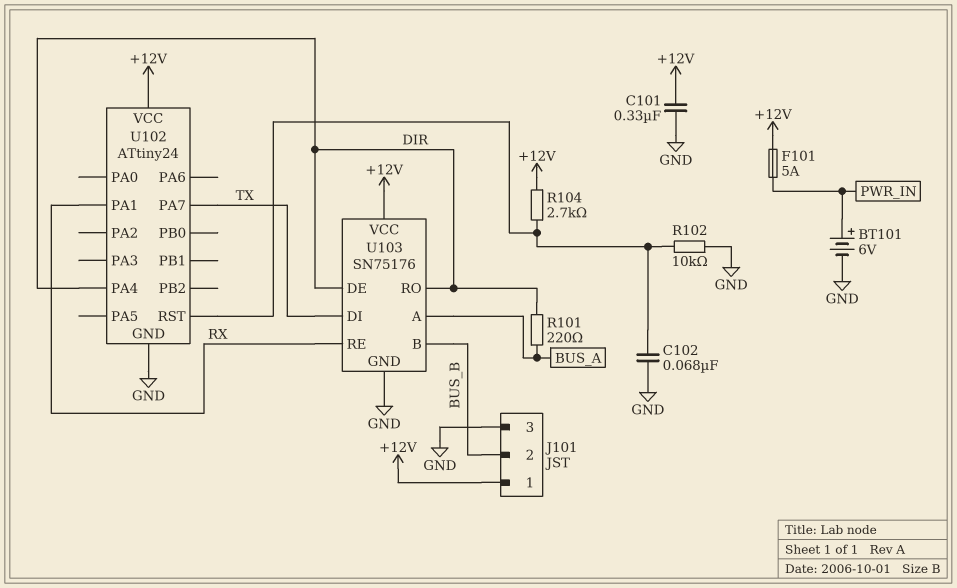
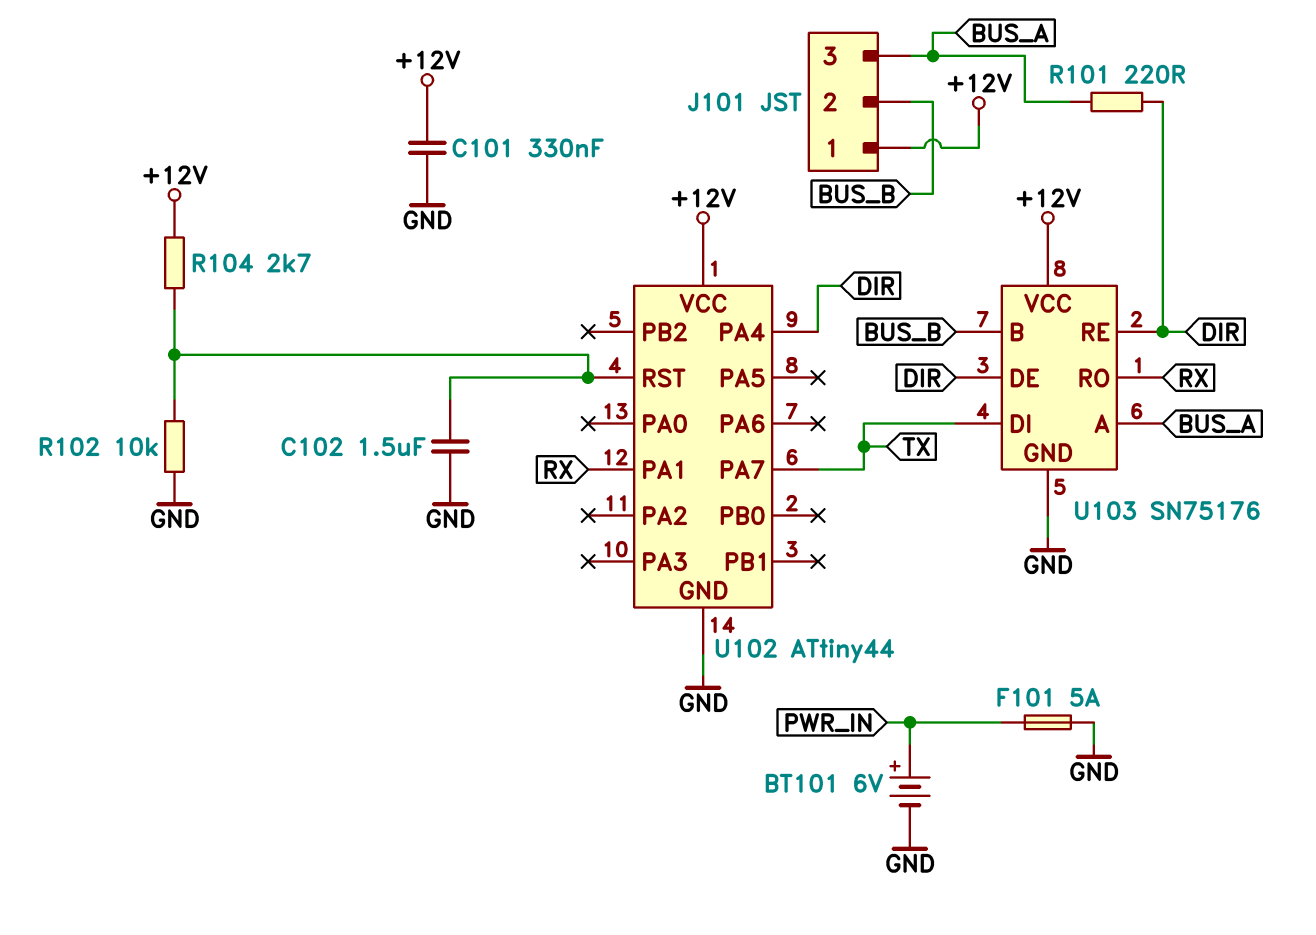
C102: 68nF (GND, U102/RST) -> 1.5uF (GND, U102/RST)
F101: 5A (+12V, PWR_IN) -> 5A (GND, PWR_IN)
J101 pin 3: GND -> BUS_A
U102: ATtiny24 -> ATtiny44
U103 pin RE: RX -> DIR
U103 pin RO: DIR -> RX

